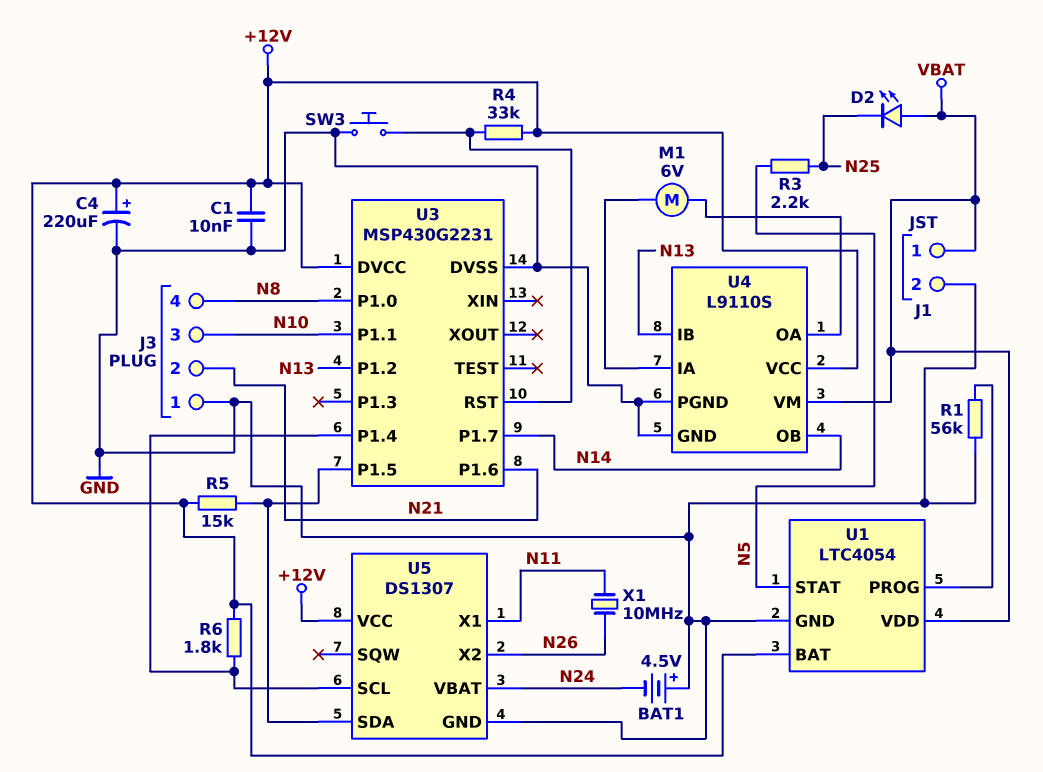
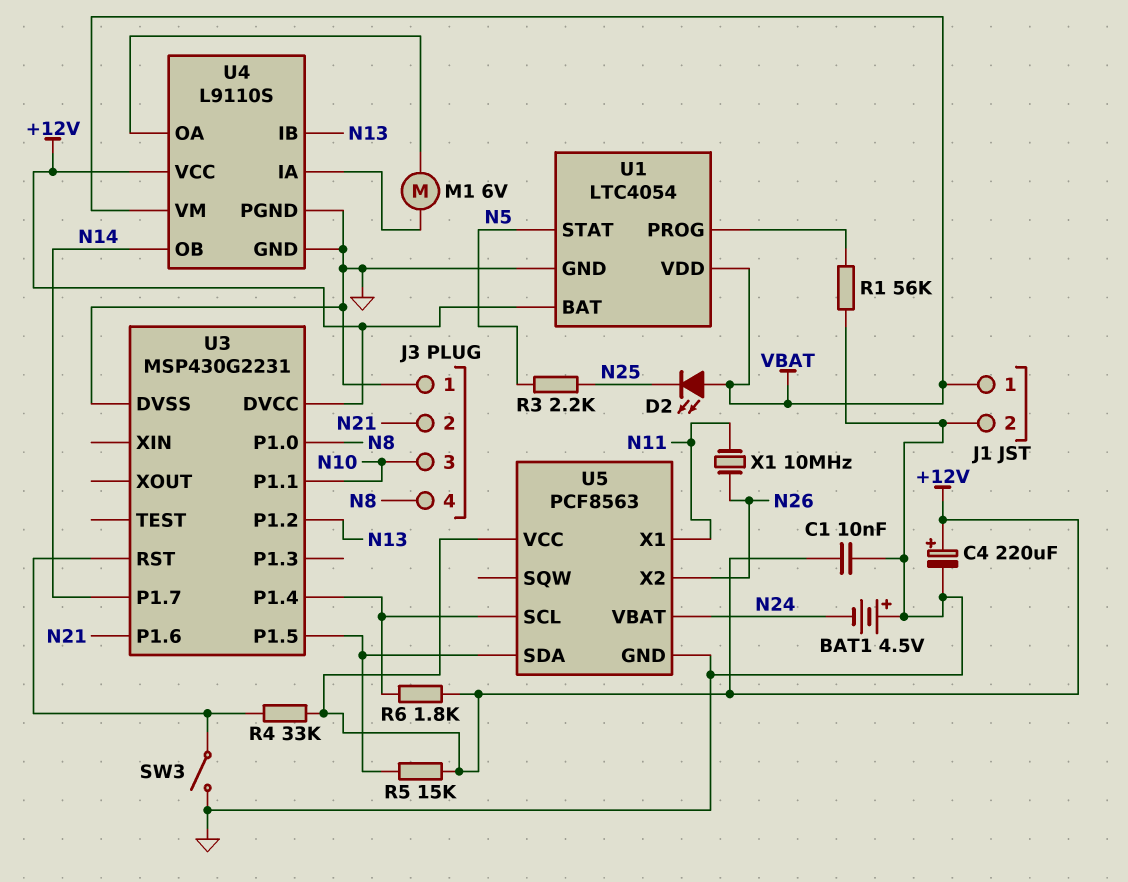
SW3: button (GND, U3/RST) -> switch (GND, U3/RST)
U5: DS1307 -> PCF8563

